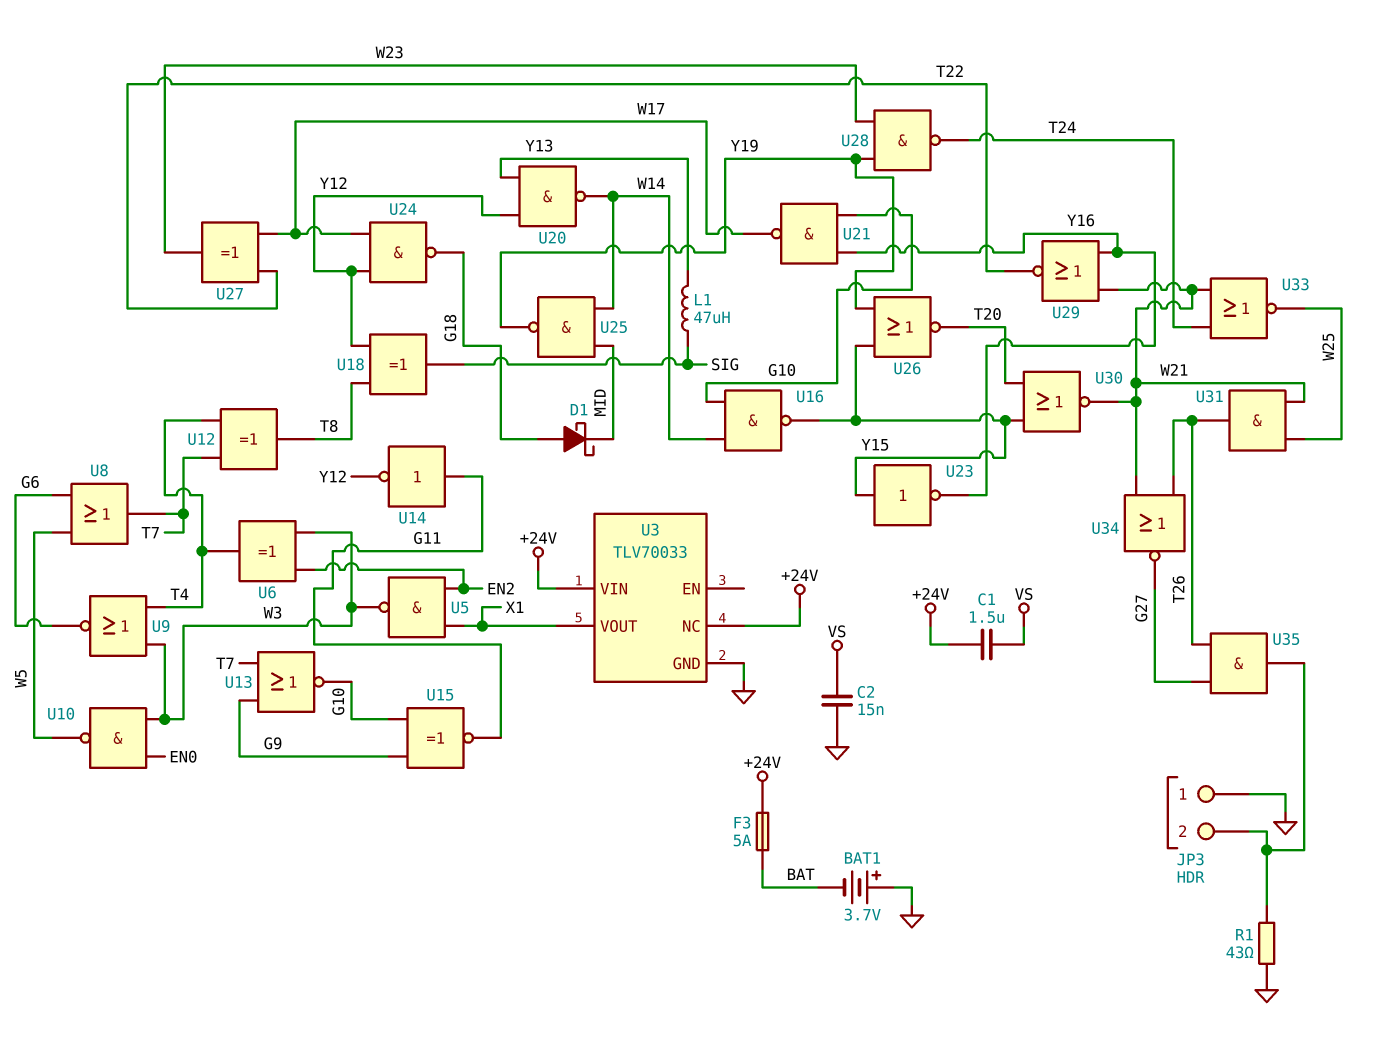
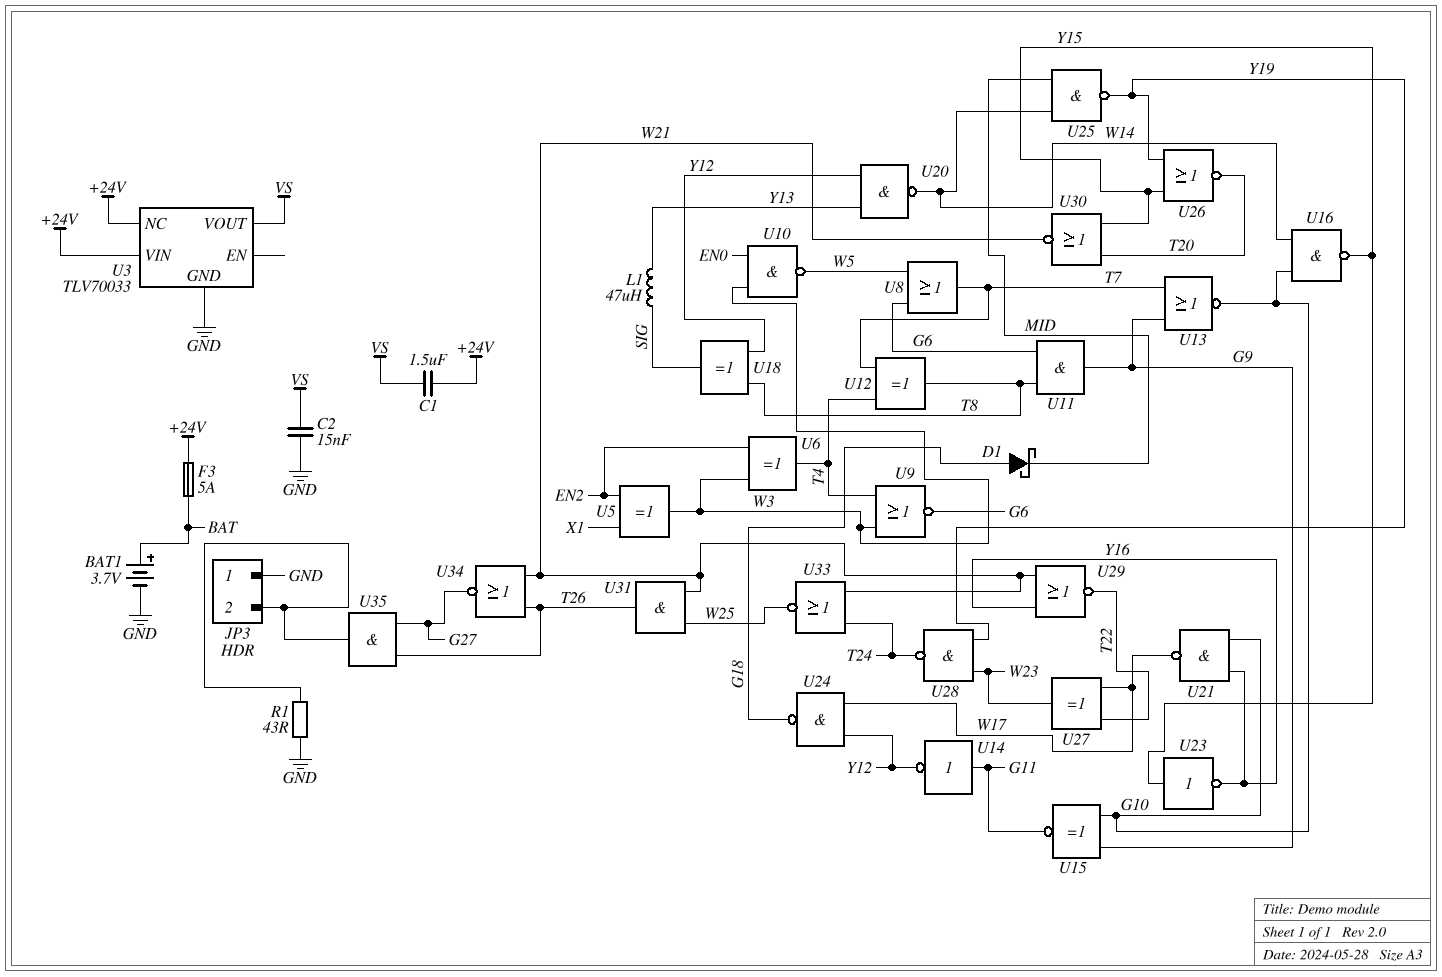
BAT1: 3.7V (plus GND, minus BAT) -> 3.7V (plus BAT, minus GND)
U3 pin VOUT: X1 -> VS
U5: NAND (in EN2, in X1, out W3) -> XOR (in EN2, in X1, out W3)
U11: none -> AND (in G6, in T8, out G9)

